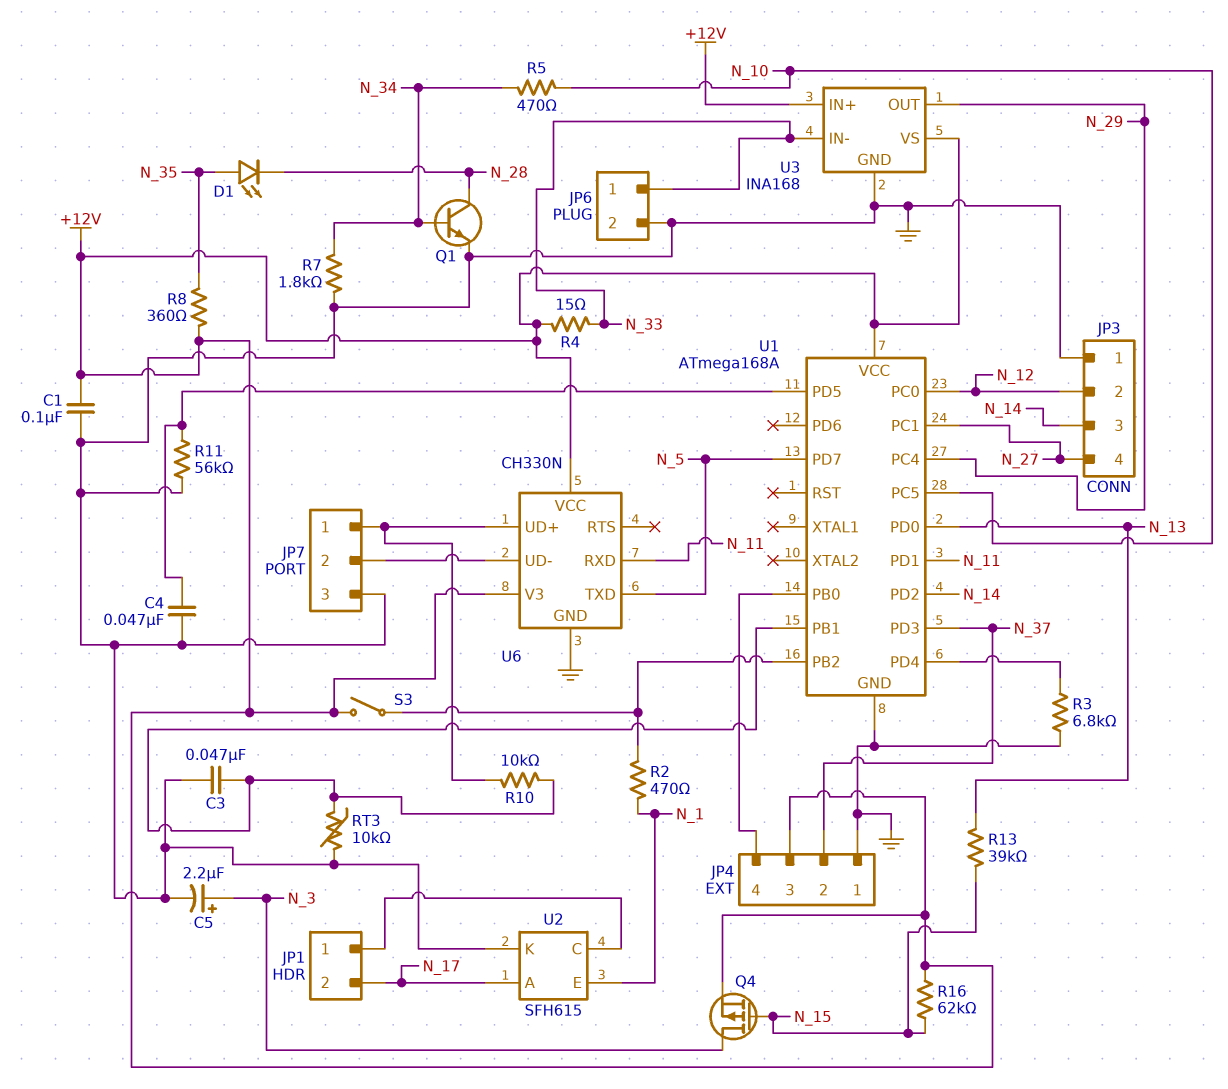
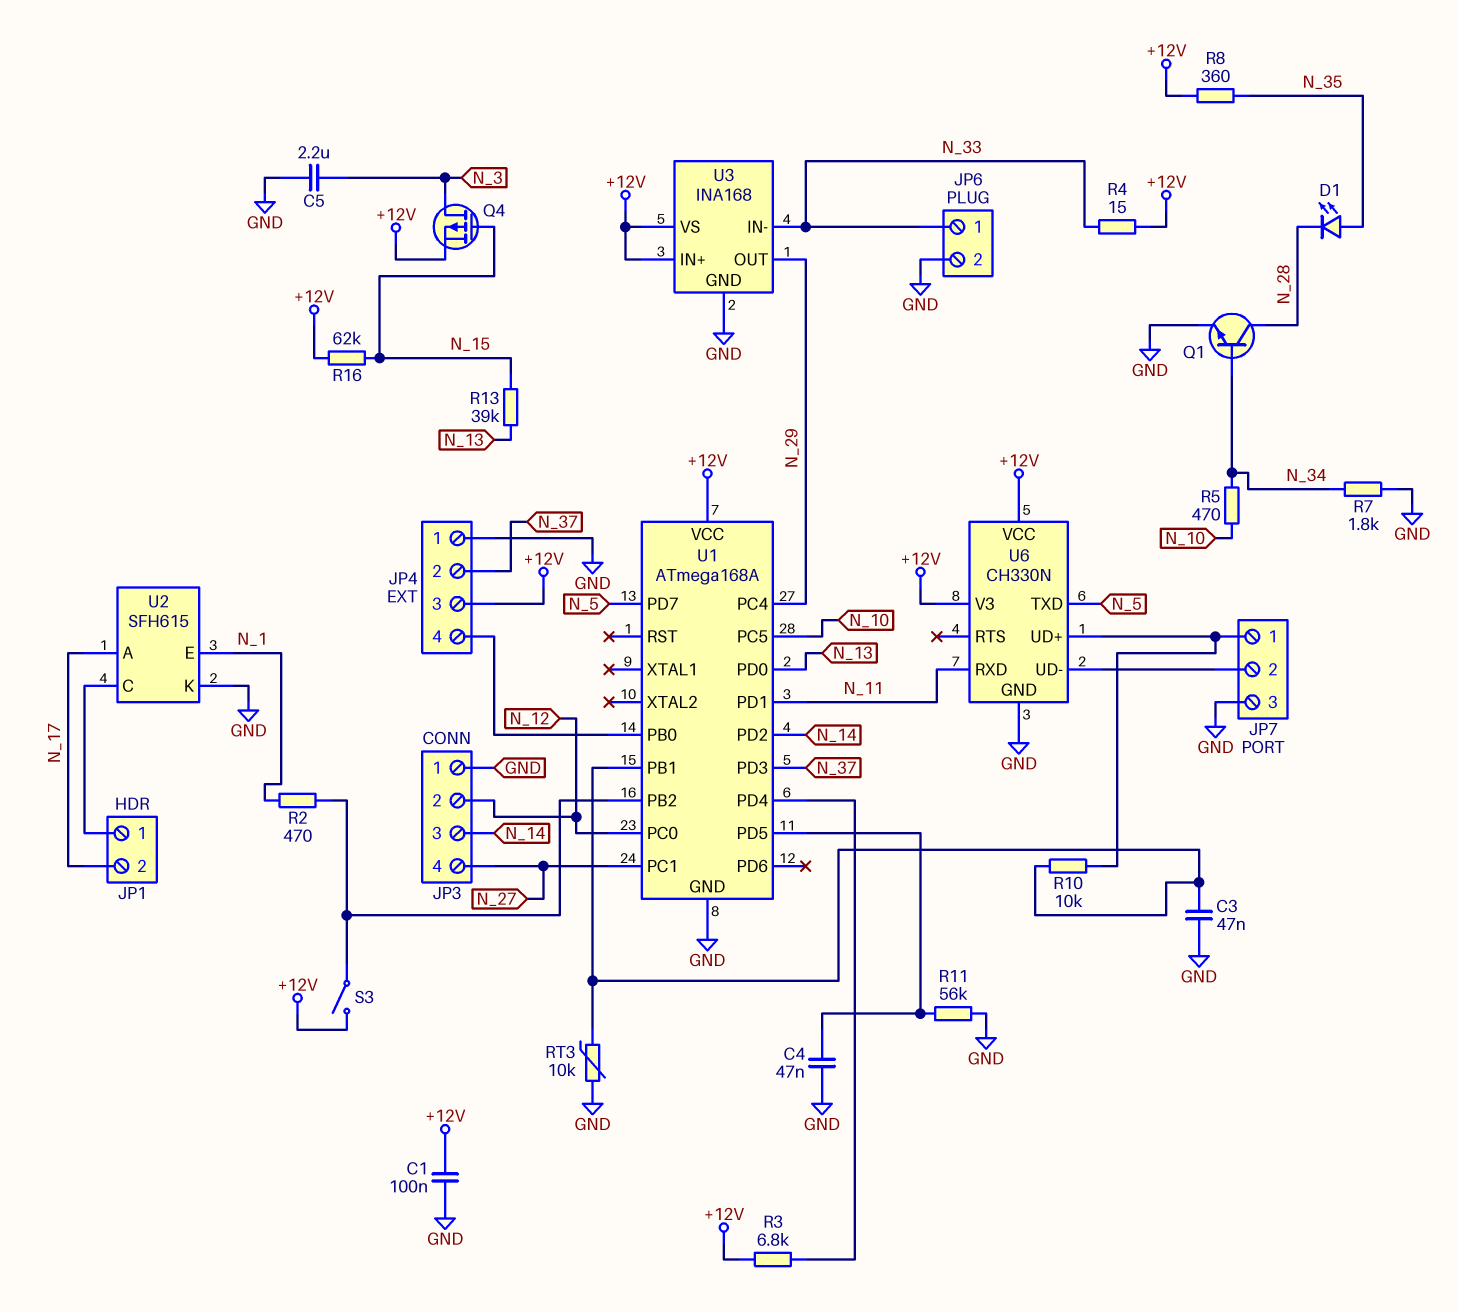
C5: 2.2uF (plus N_3, minus GND) -> 2.2uF (GND, N_3)
R3: 6.8k (GND, U1/PD4) -> 6.8k (+12V, U1/PD4)

